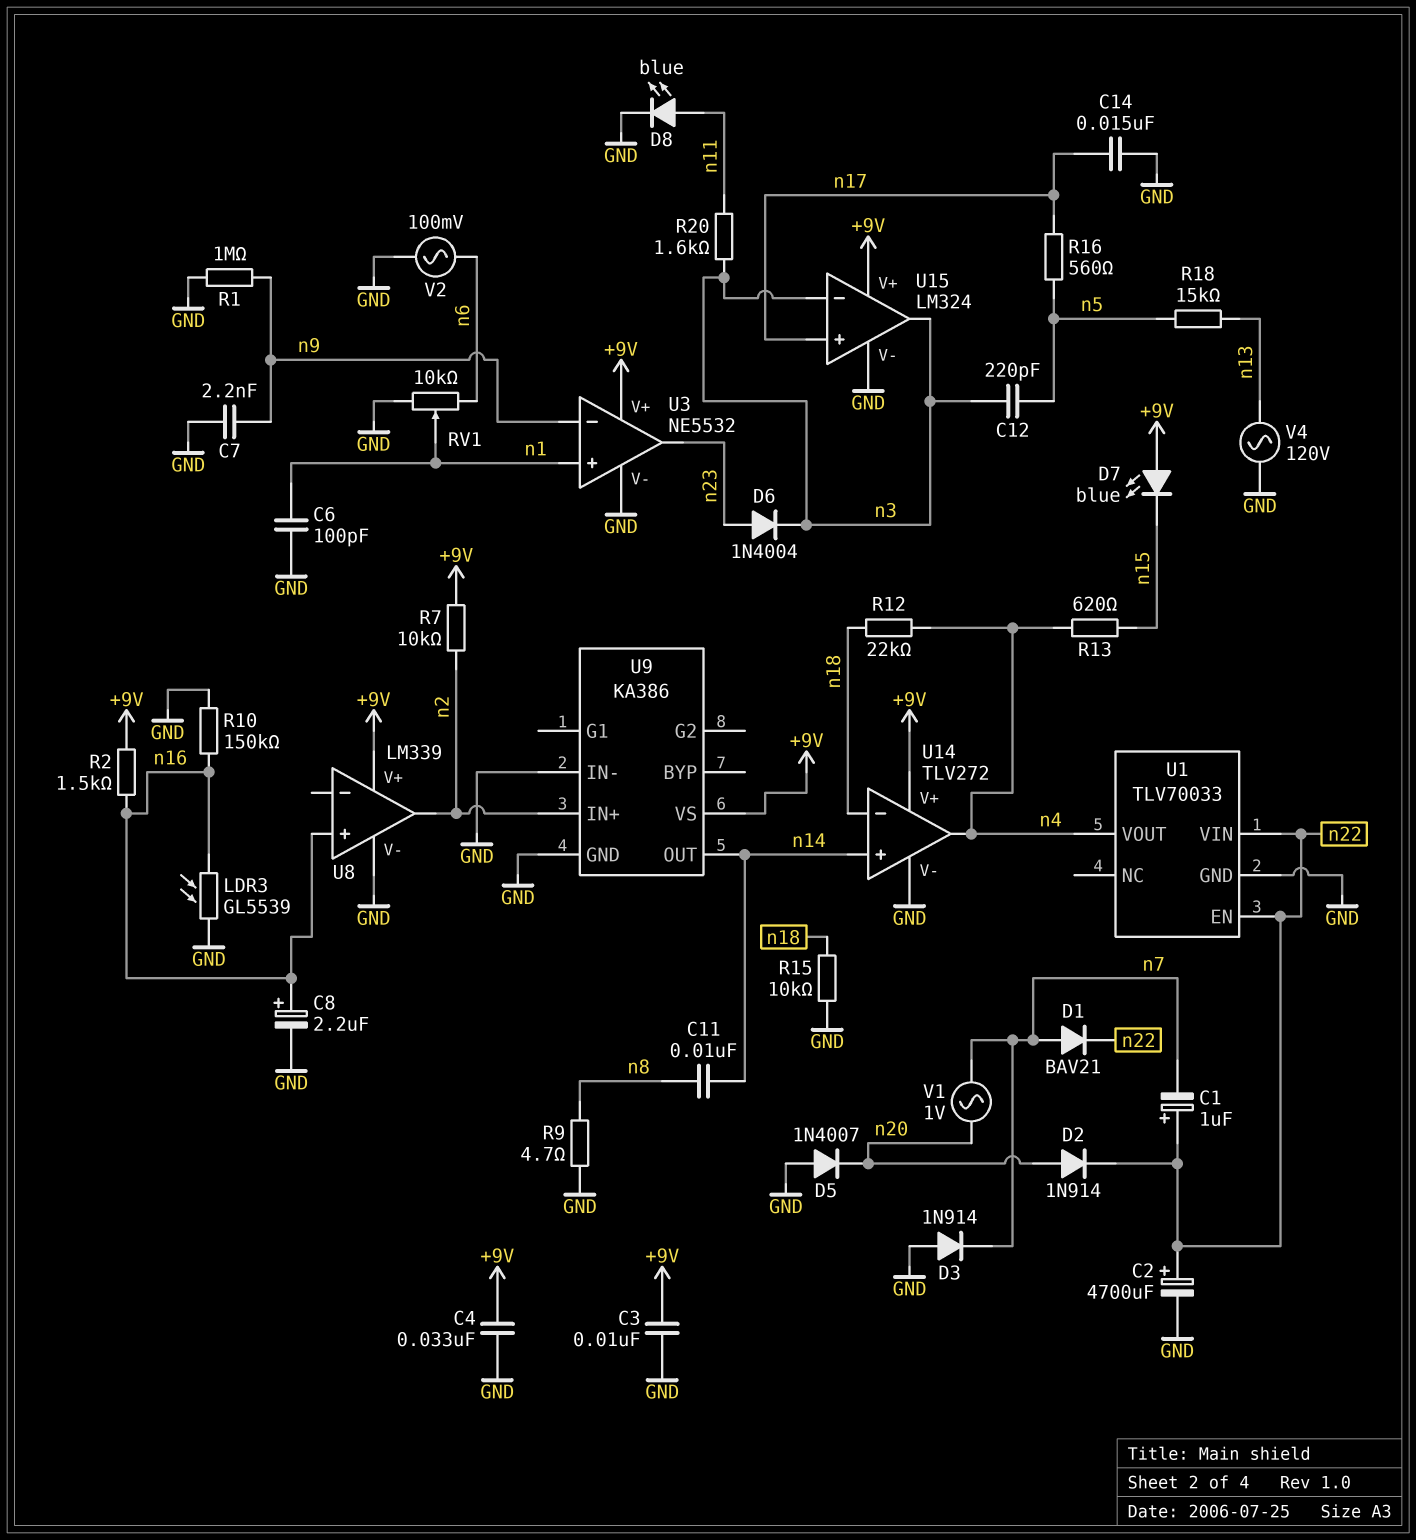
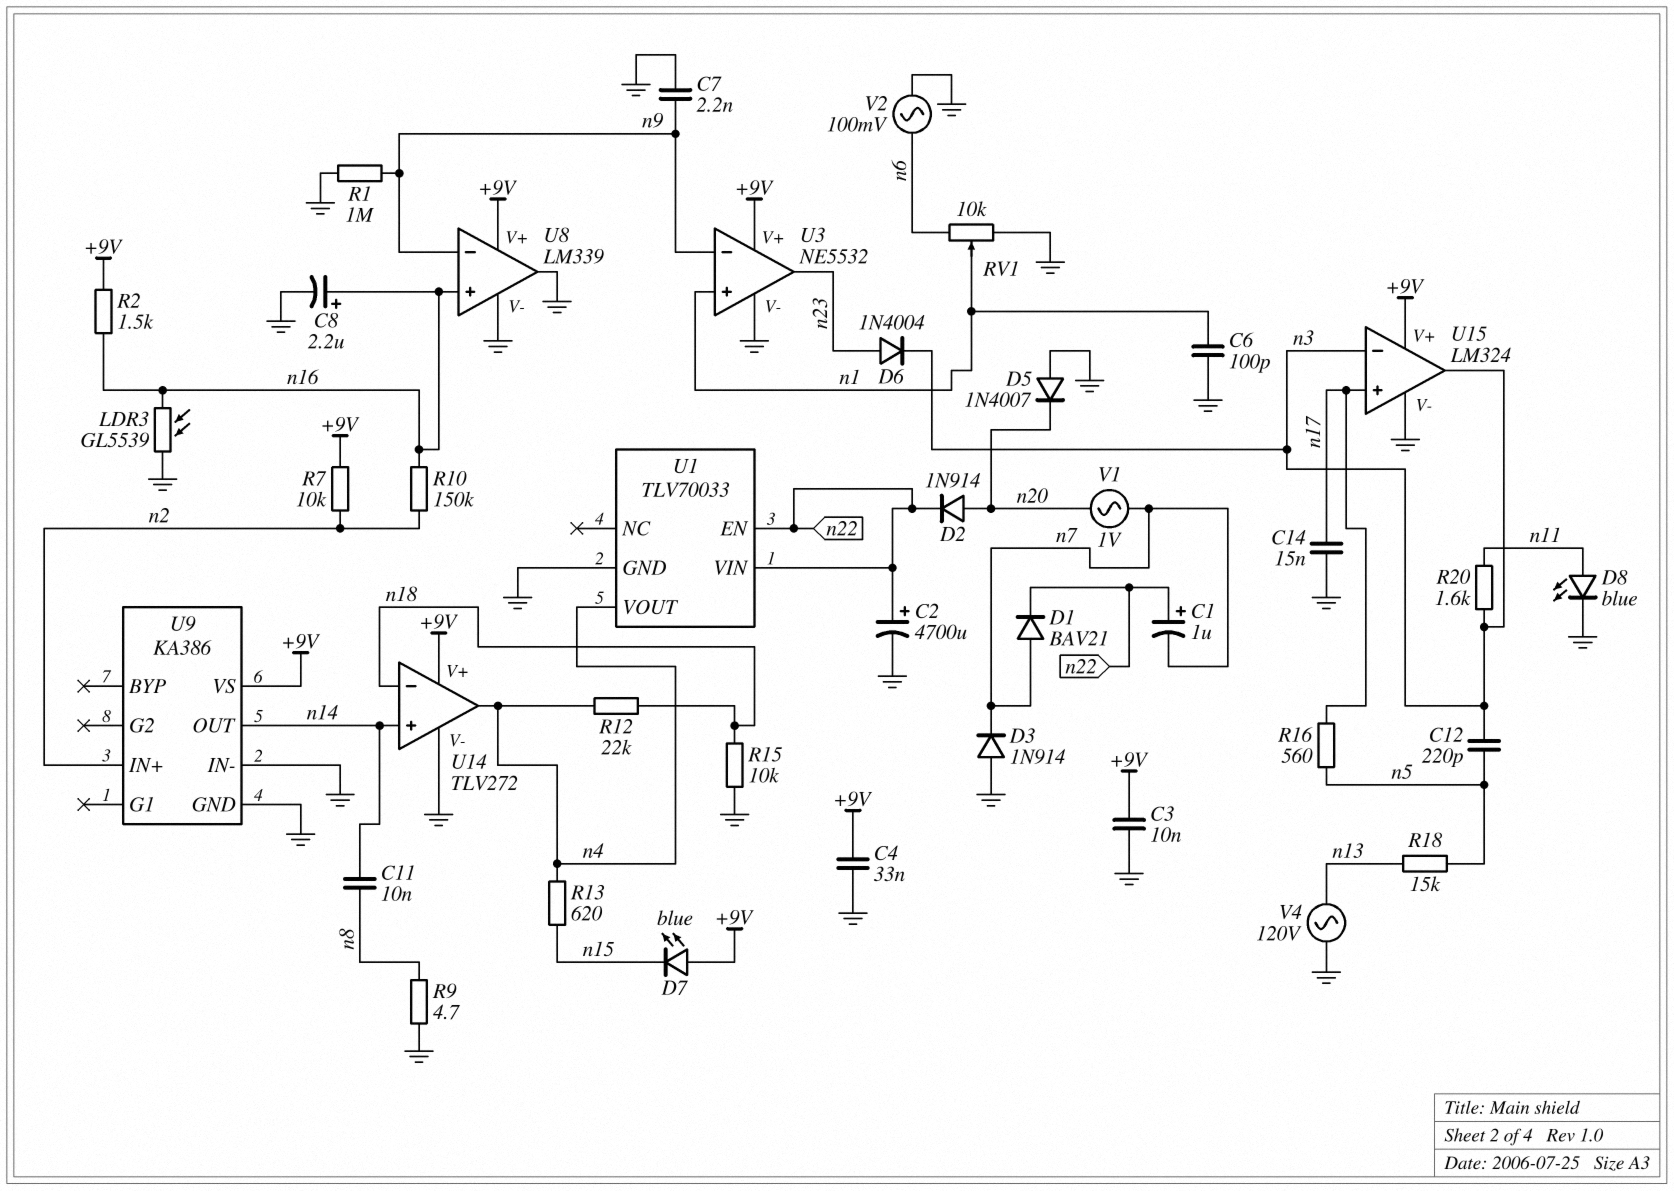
R10: 150k (GND, n16) -> 150k (n2, n16)
U8 pin in-: none -> n9
U8 pin out: n2 -> GND

